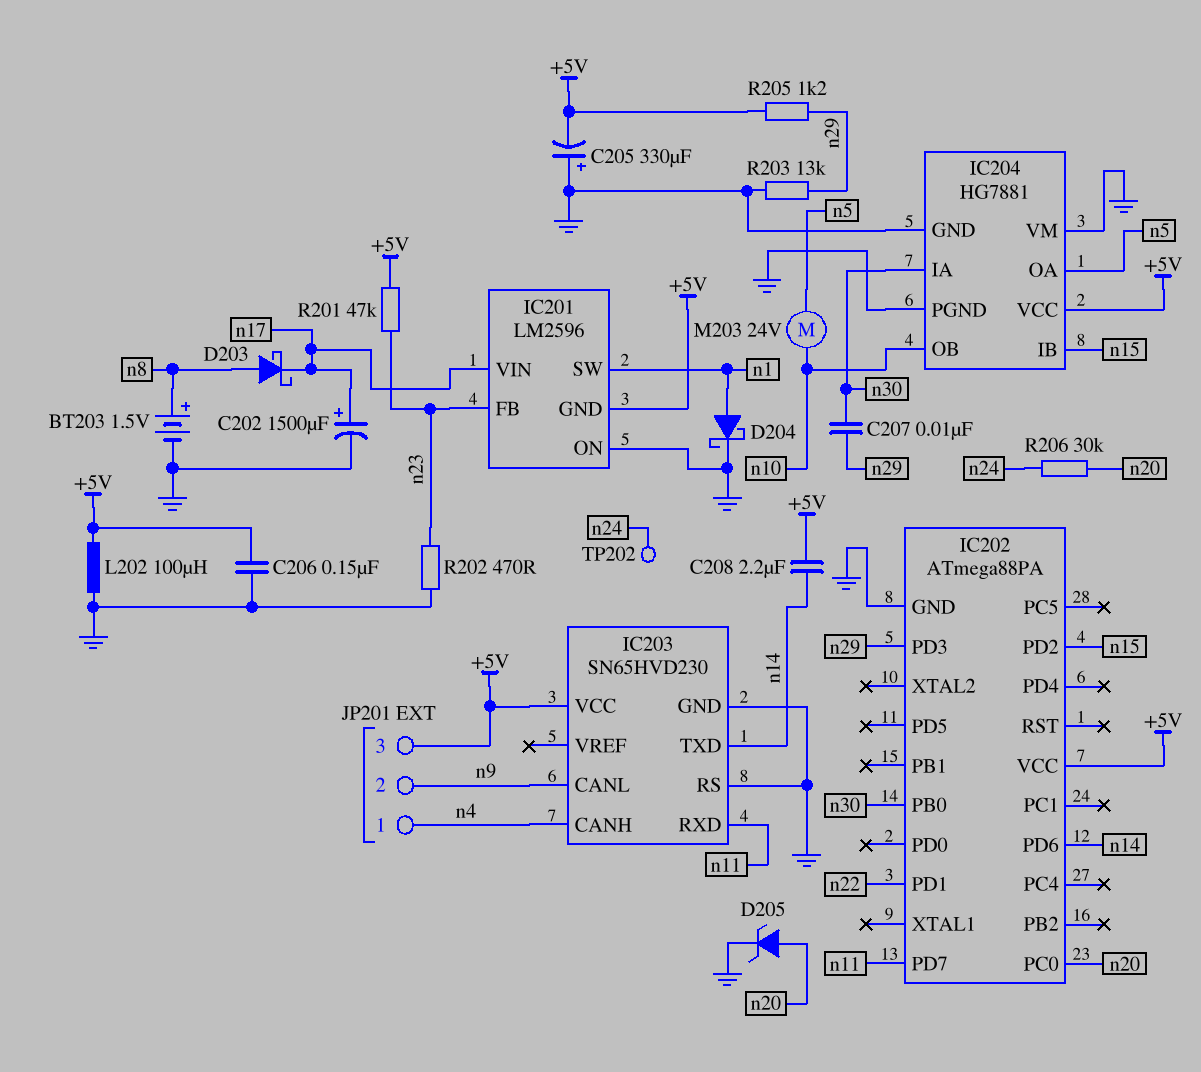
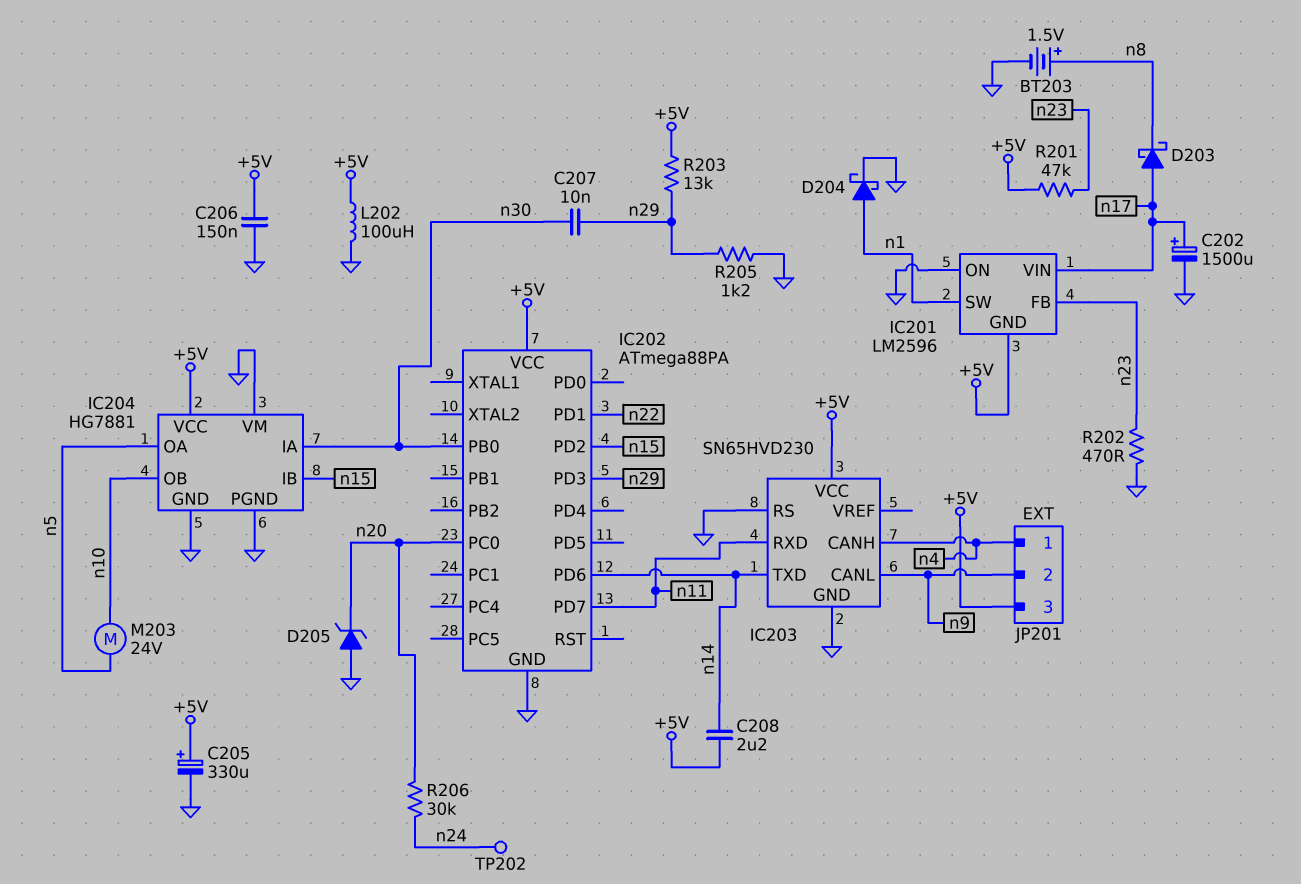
C205: 330uF (plus GND, minus +5V) -> 330uF (plus +5V, minus GND)
D203: schottky (A n8, K n17) -> schottky (A n17, K n8)
D205: zener (A n20, K GND) -> zener (A GND, K n20)
R203: 13k (GND, n29) -> 13k (+5V, n29)
R205: 1.2k (+5V, n29) -> 1.2k (GND, n29)

